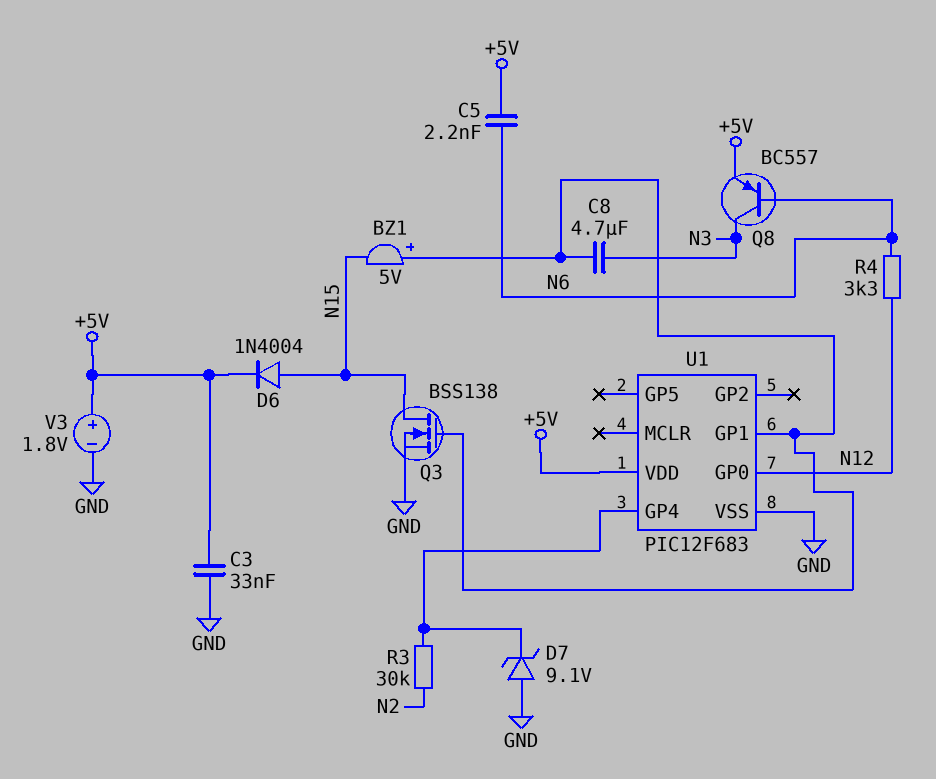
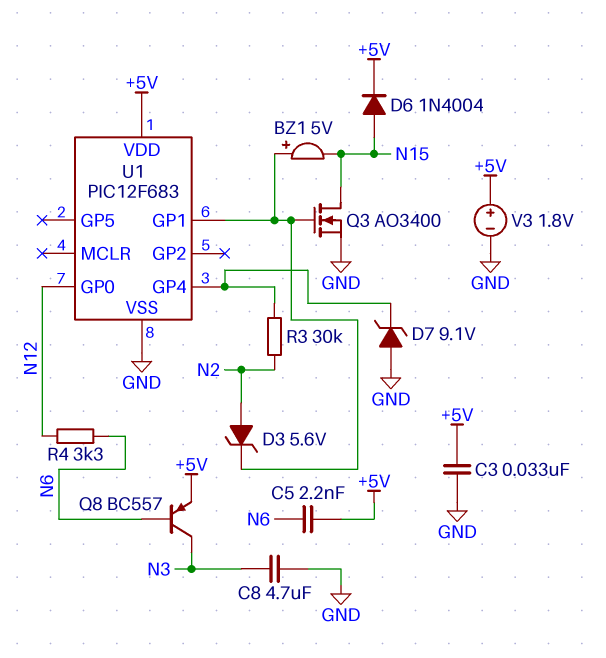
C8: 4.7uF (N3, U1/GP1) -> 4.7uF (GND, N3)
D3: none -> zener 5.6V (A N2, K U1/GP1)
Q3: NMOS BSS138 (G U1/GP1, D N15, S GND) -> NMOS AO3400 (G U1/GP1, D N15, S GND)

